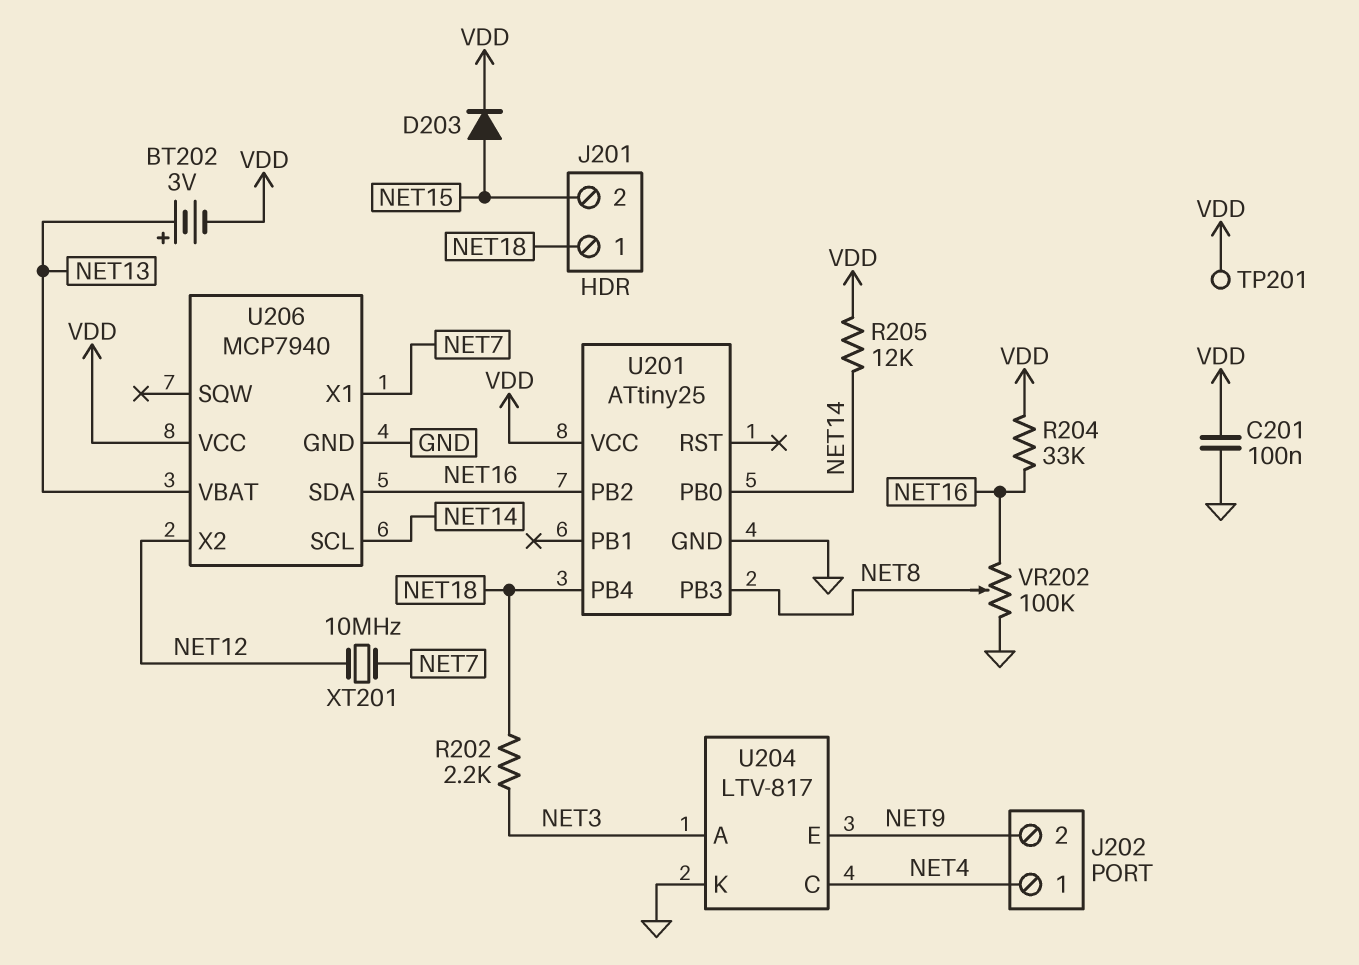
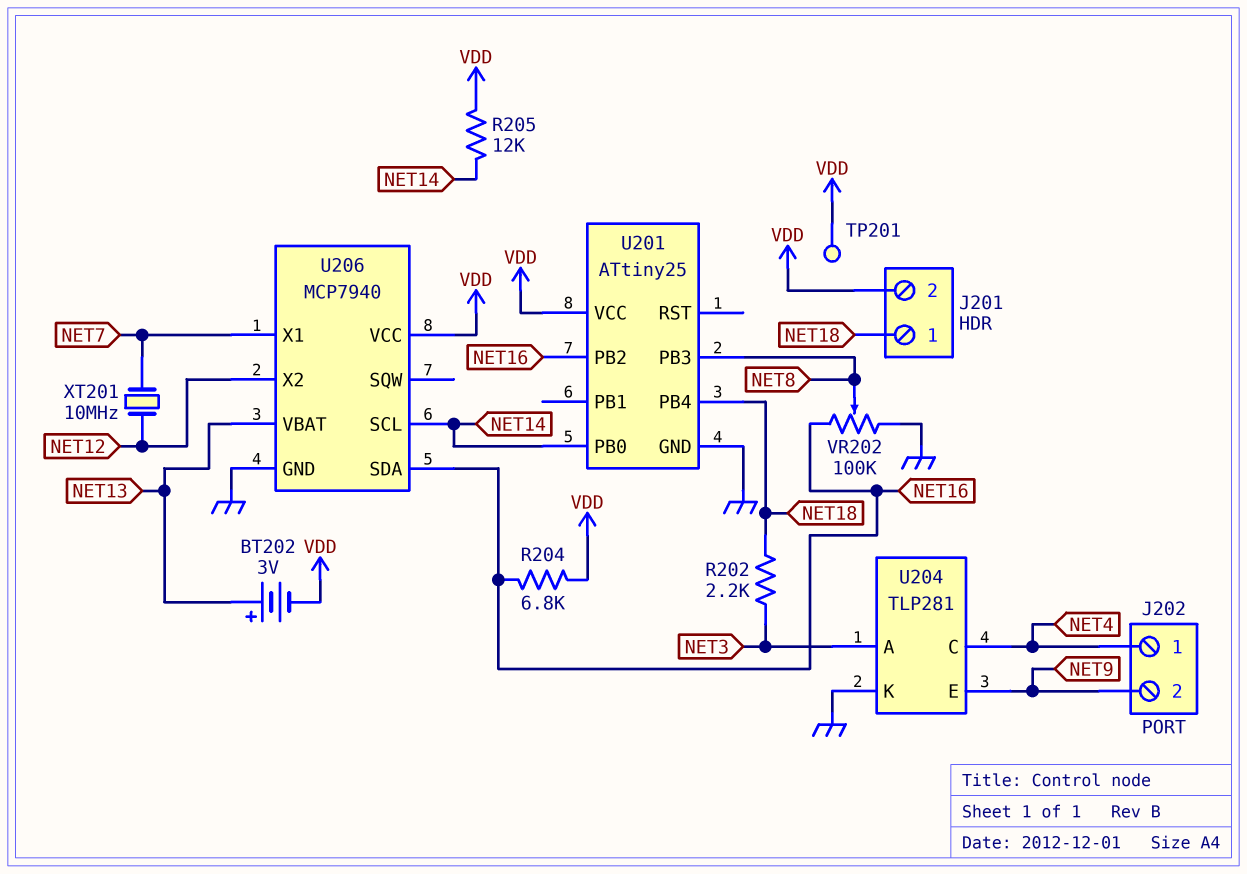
C201: 100nF (GND, VDD) -> none
D203: diode (A NET15, K VDD) -> none
J201 pin 2: NET15 -> VDD
R204: 33k (NET16, VDD) -> 6.8k (NET16, VDD)
U204: LTV-817 -> TLP281

